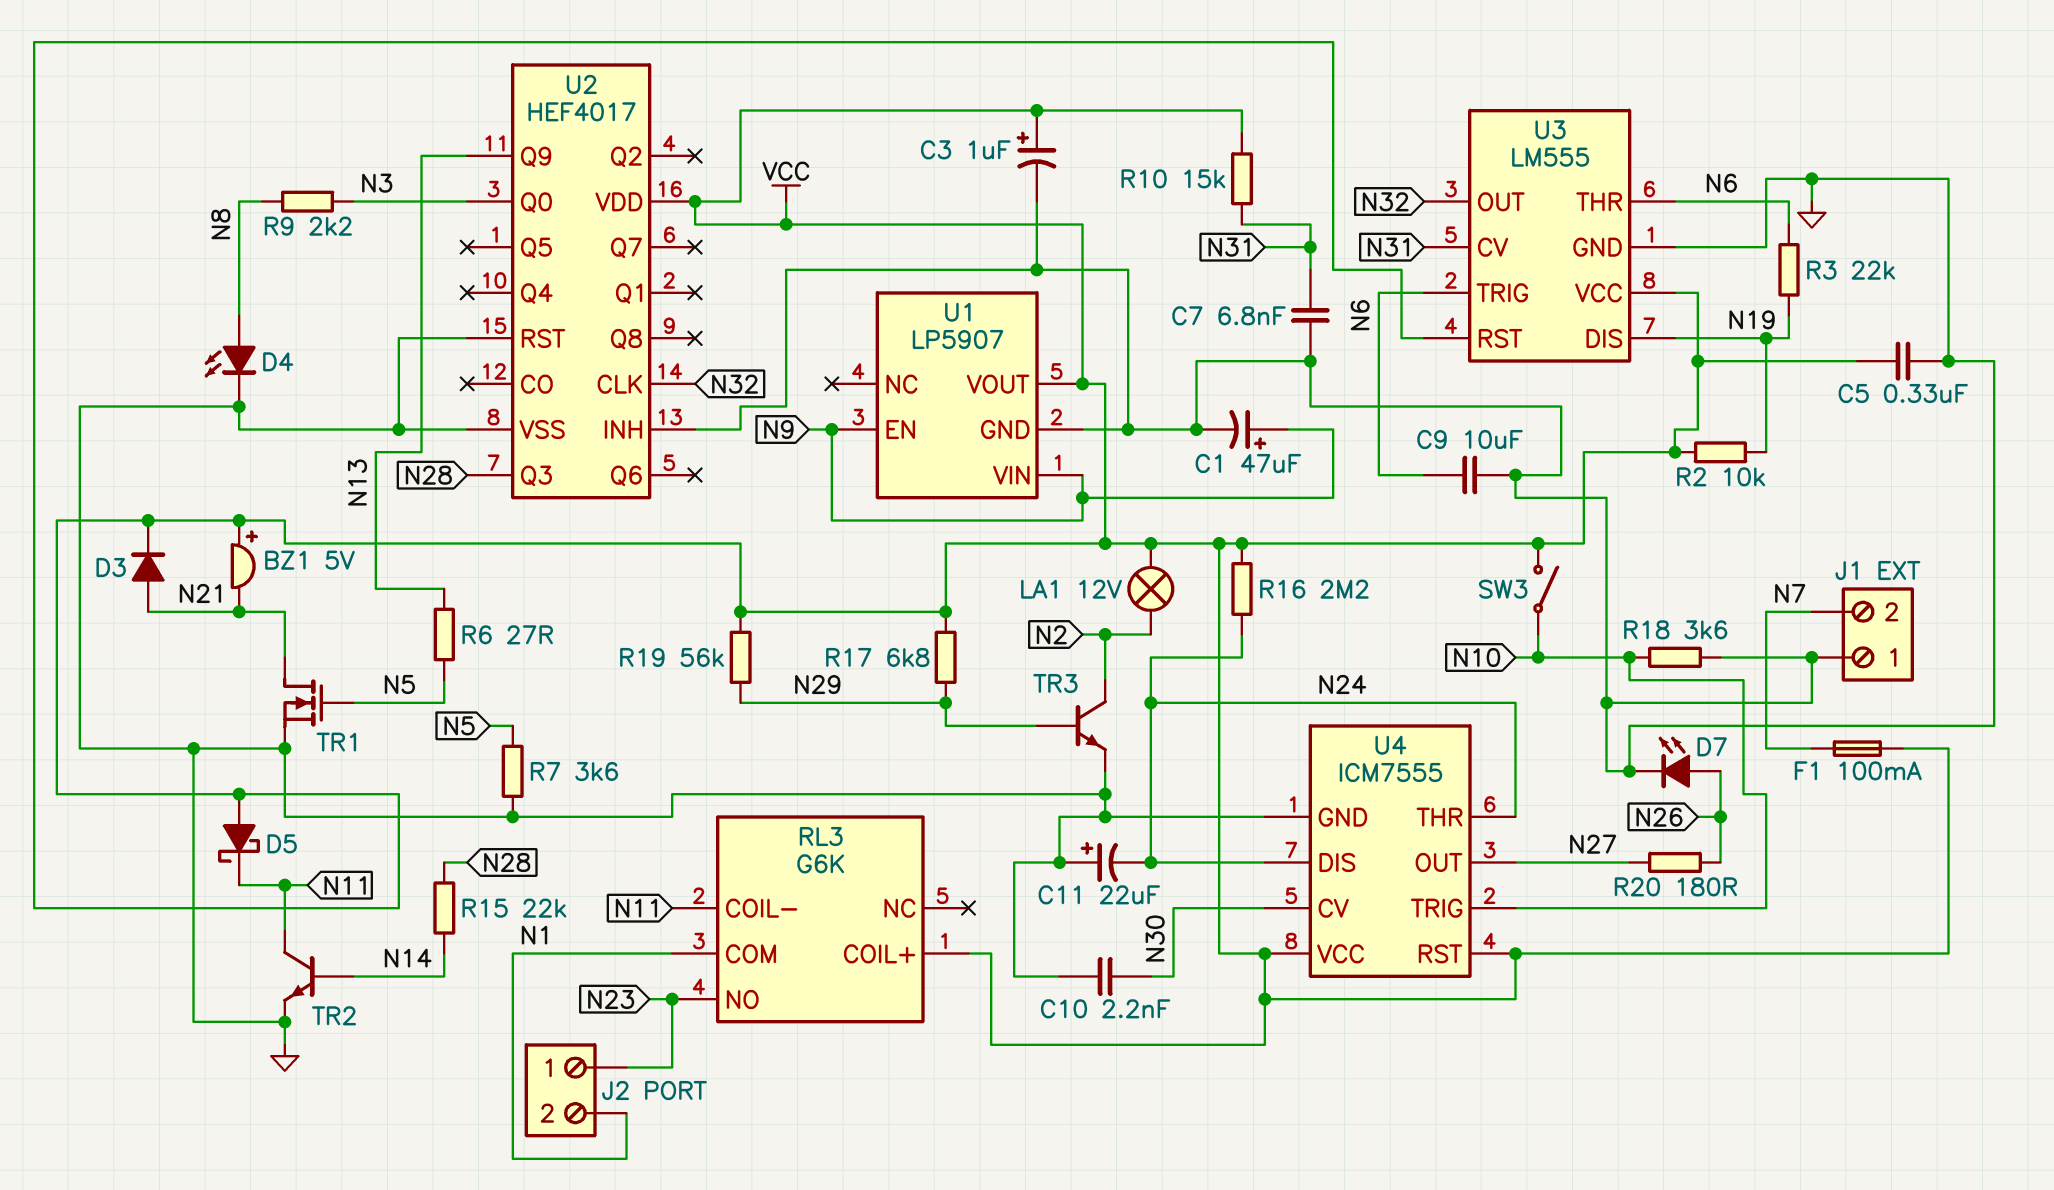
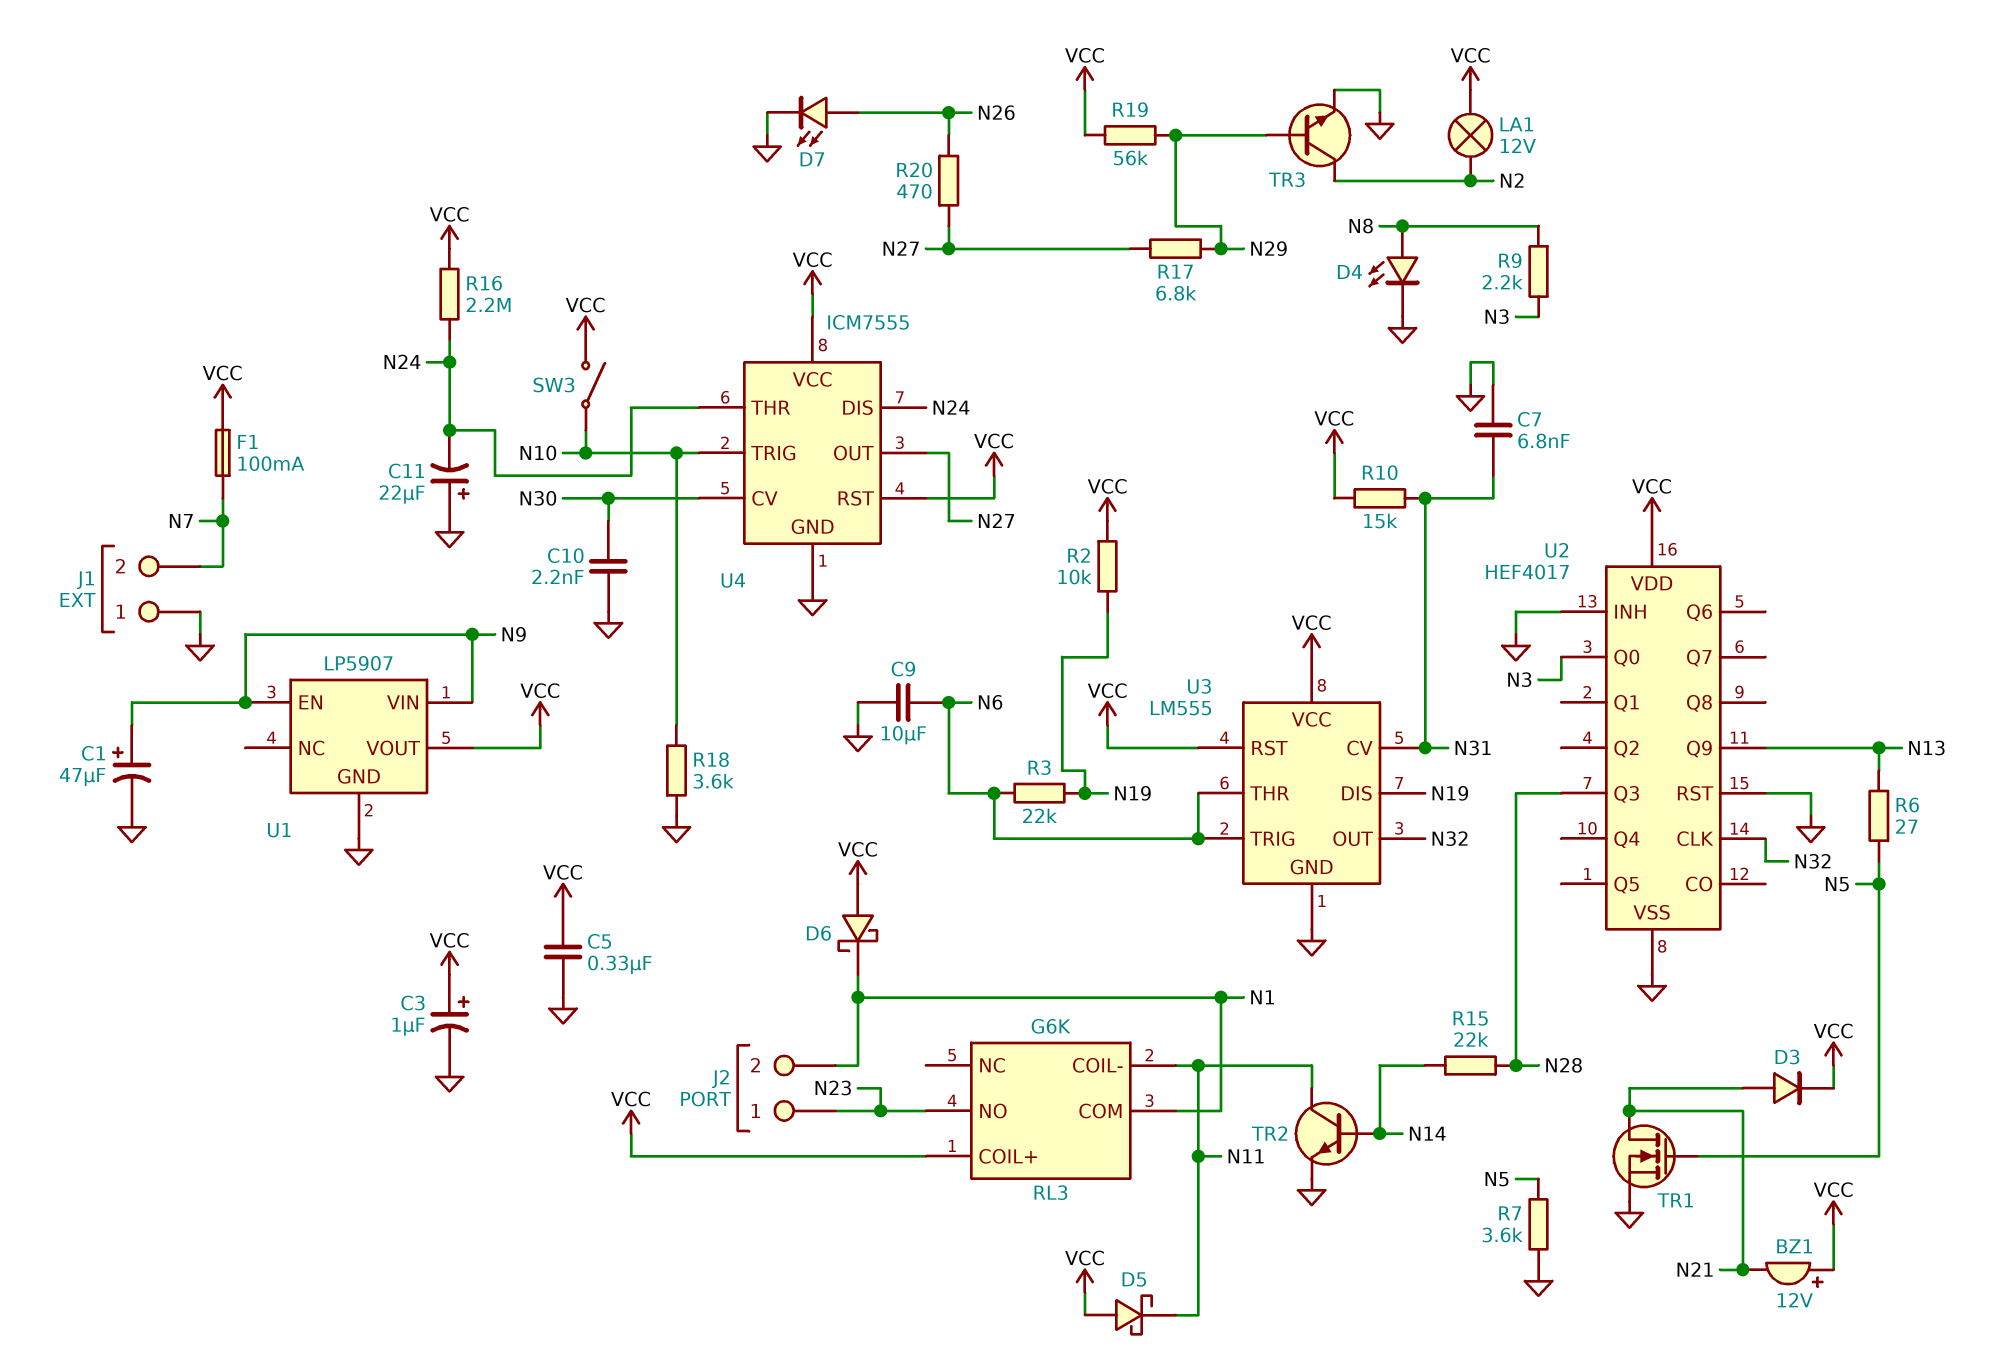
BZ1: buzzer 5V (plus VCC, minus N21) -> buzzer 12V (plus VCC, minus N21)
D6: none -> schottky (A VCC, K N1)
R17: 6.8k (N29, VCC) -> 6.8k (N27, N29)
R20: 180 (N26, N27) -> 470 (N26, N27)

